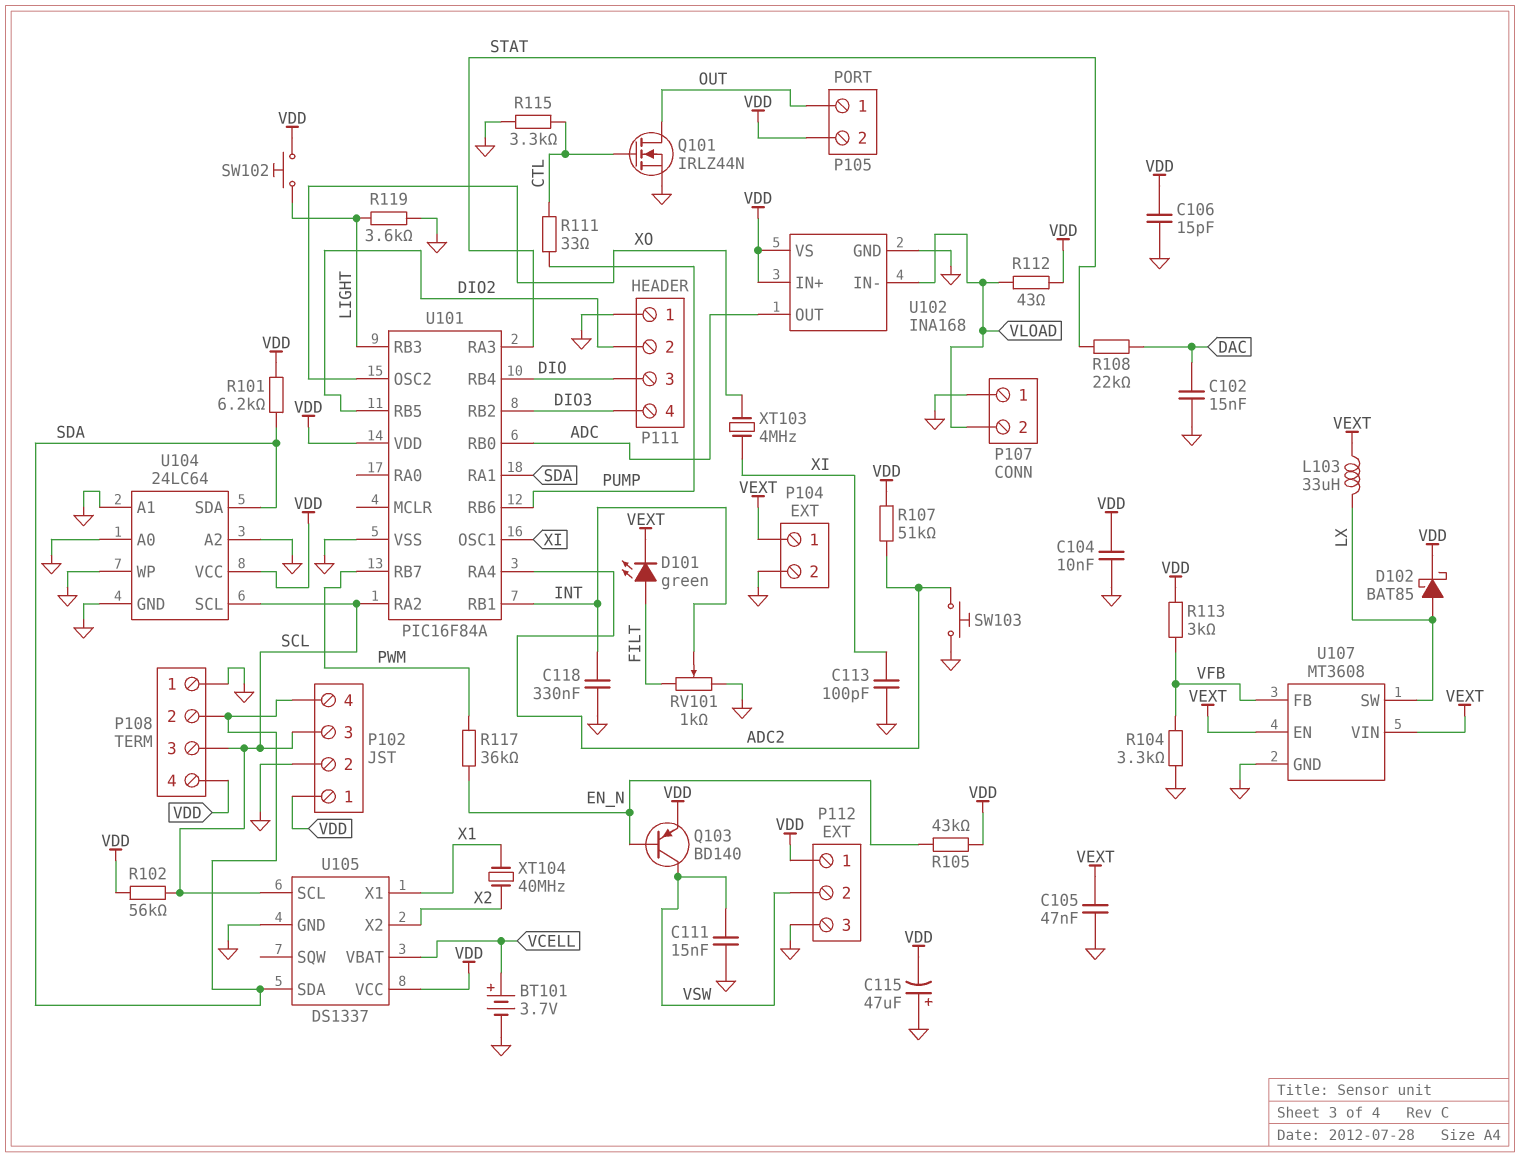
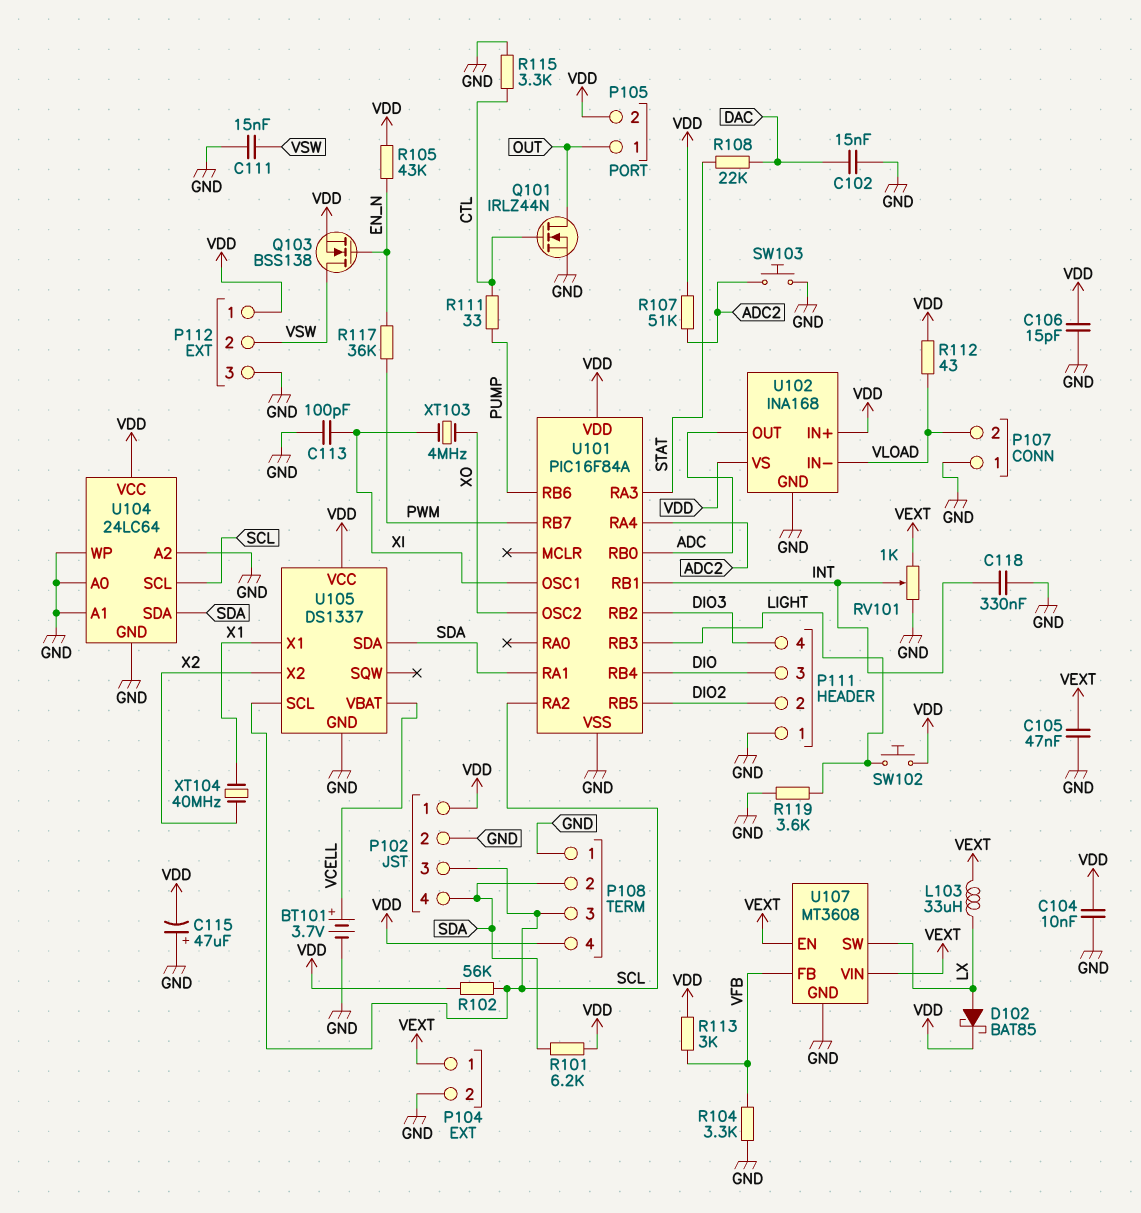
D101: LED green (A FILT, K VEXT) -> none
Q103: PNP BD140 (B EN_N, C VSW, E VDD) -> NMOS BSS138 (G EN_N, D VSW, S VDD)
RV101: 1k (FILT, GND, wiper INT) -> 1k (GND, VEXT, wiper INT)

